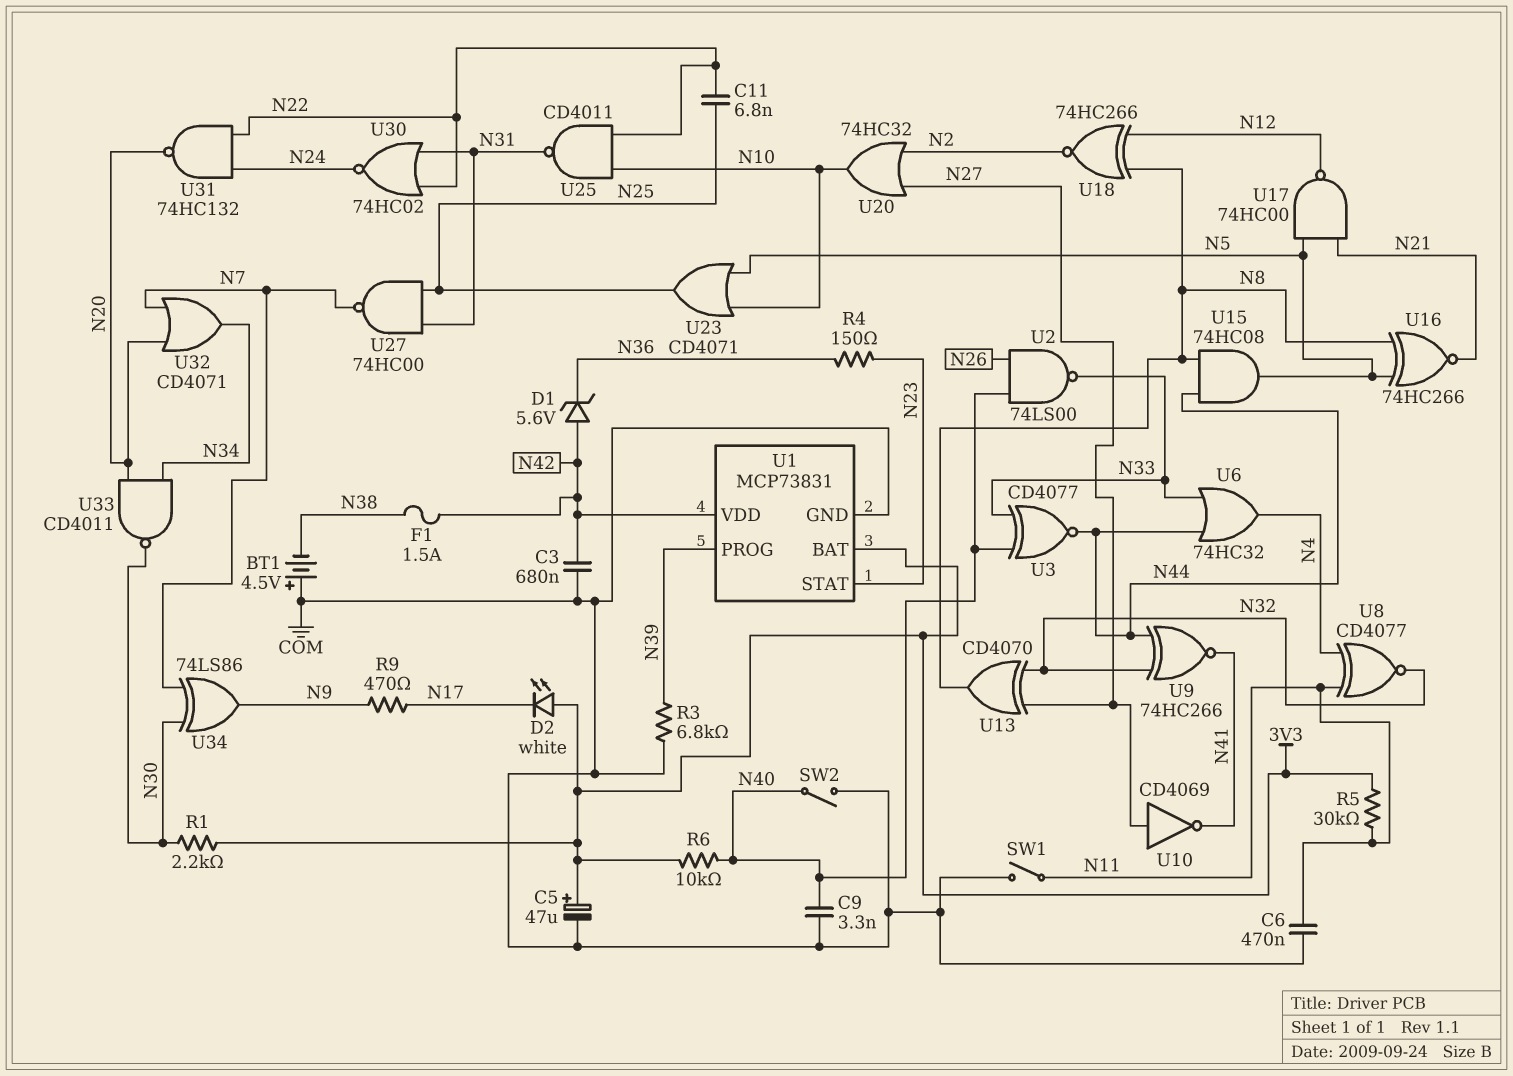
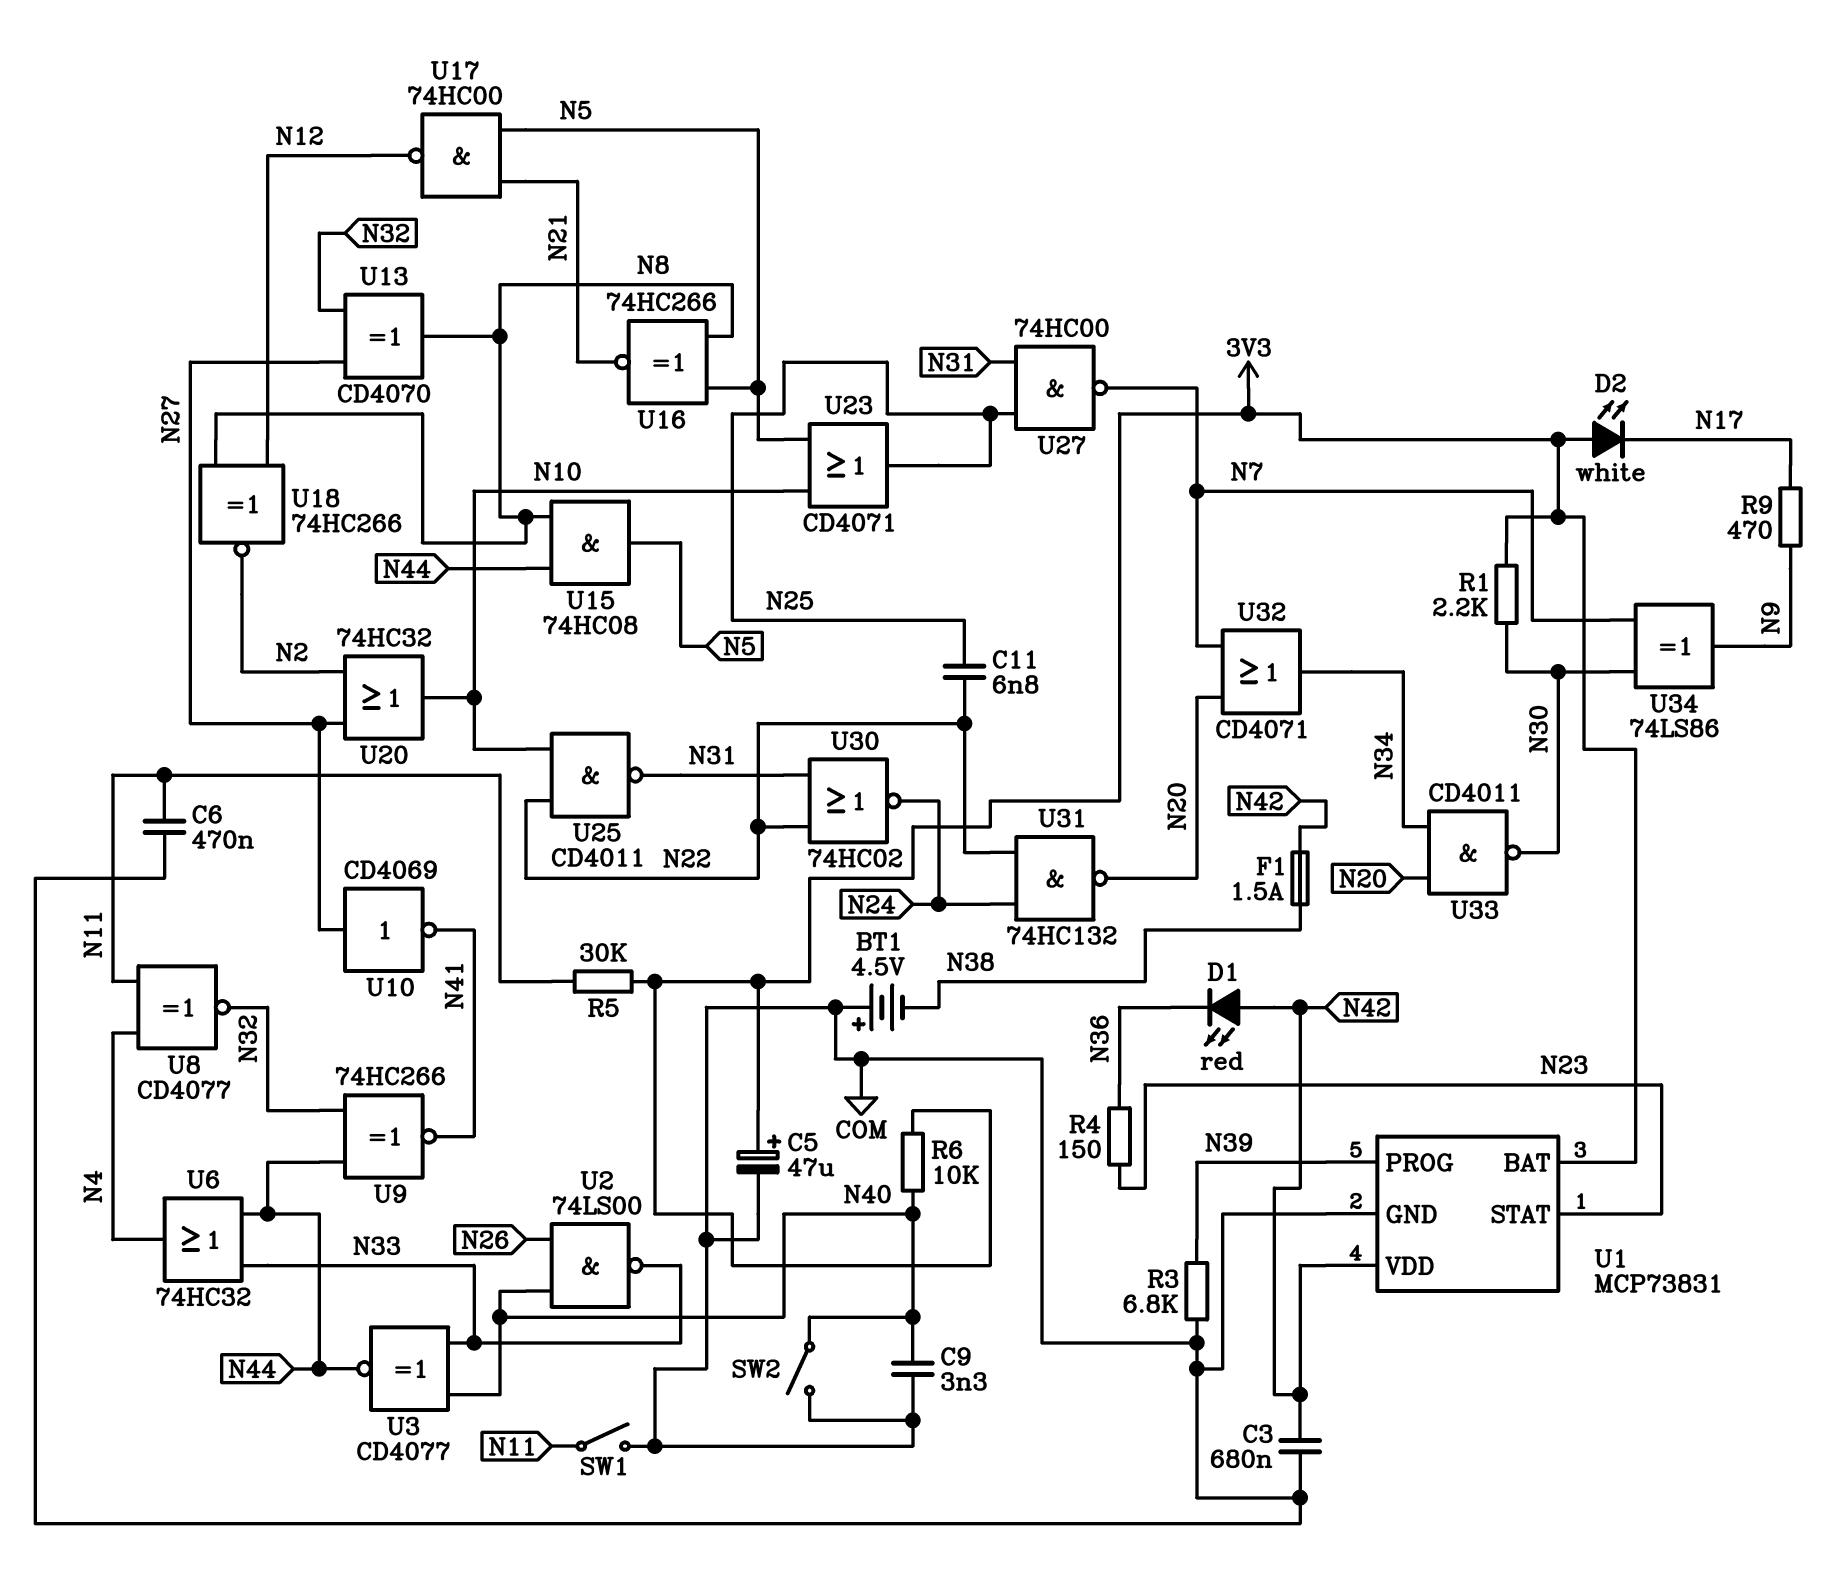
D1: zener 5.6V (A N42, K N36) -> LED red (A N42, K N36)

